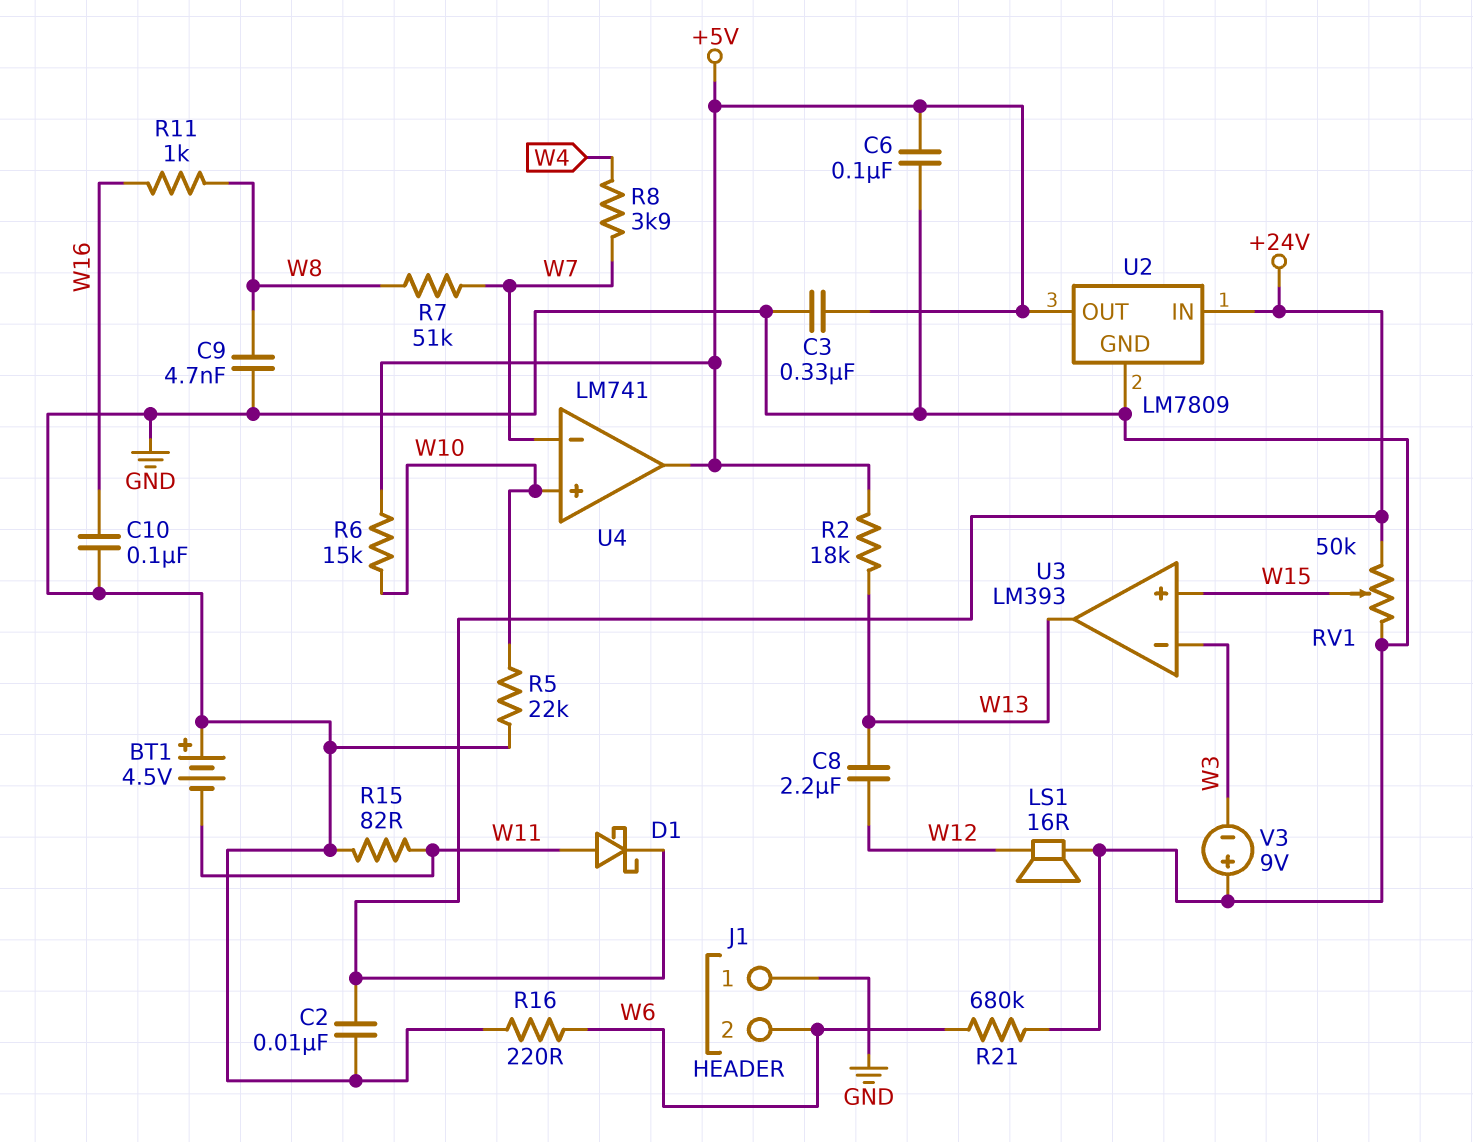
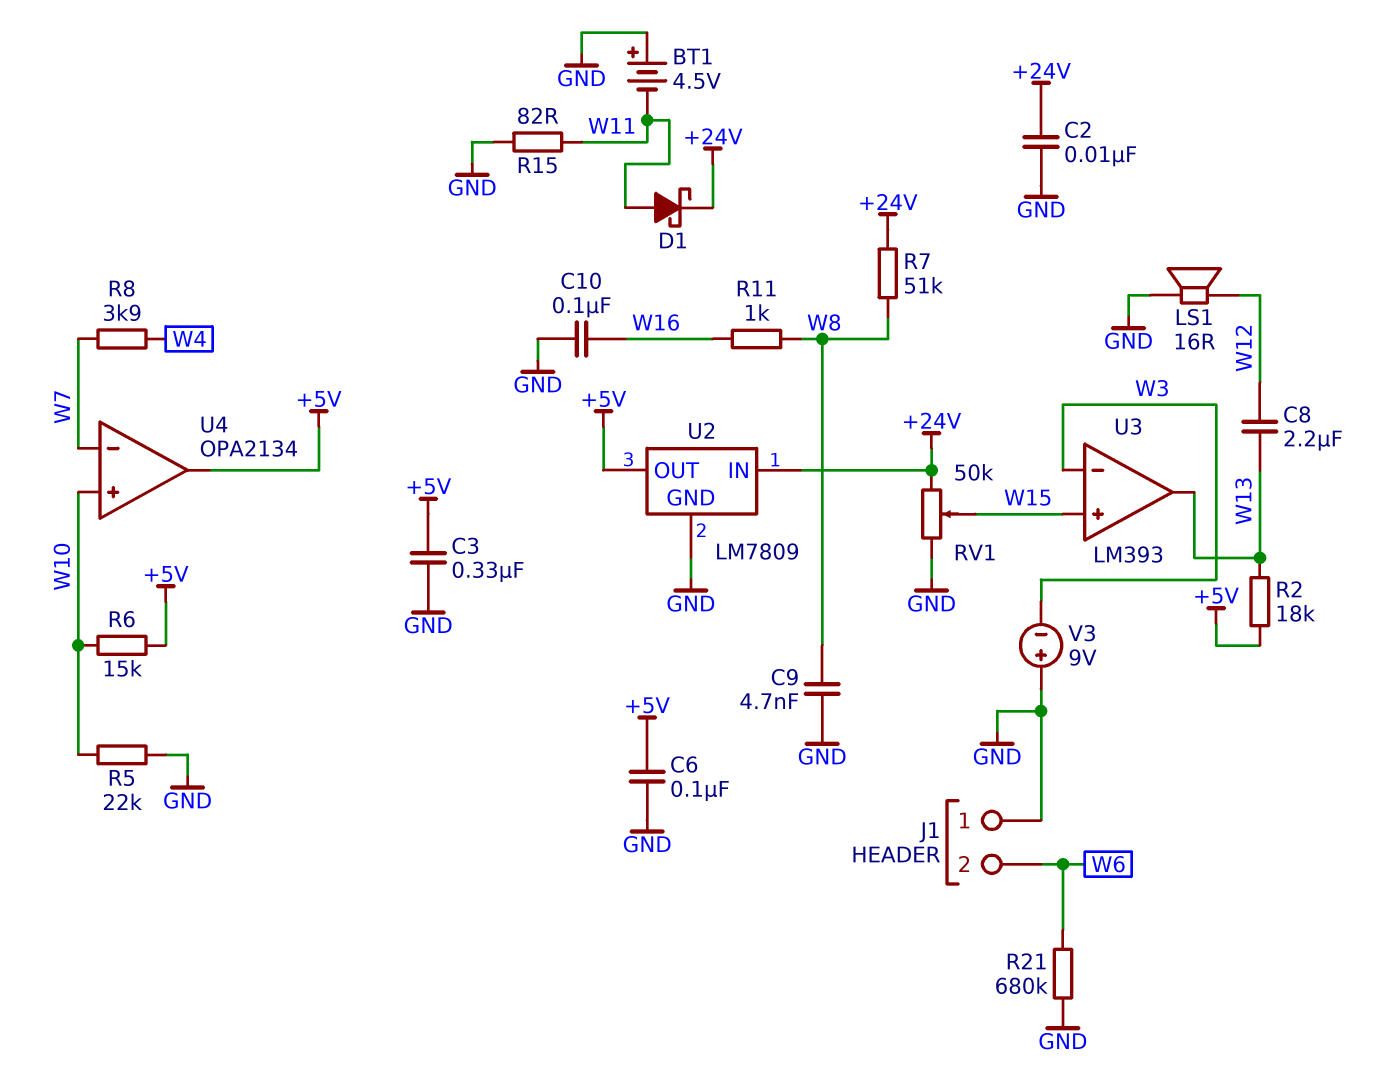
R7: 51k (W7, W8) -> 51k (+24V, W8)
R16: 220 (GND, W6) -> none
U4: LM741 -> OPA2134

